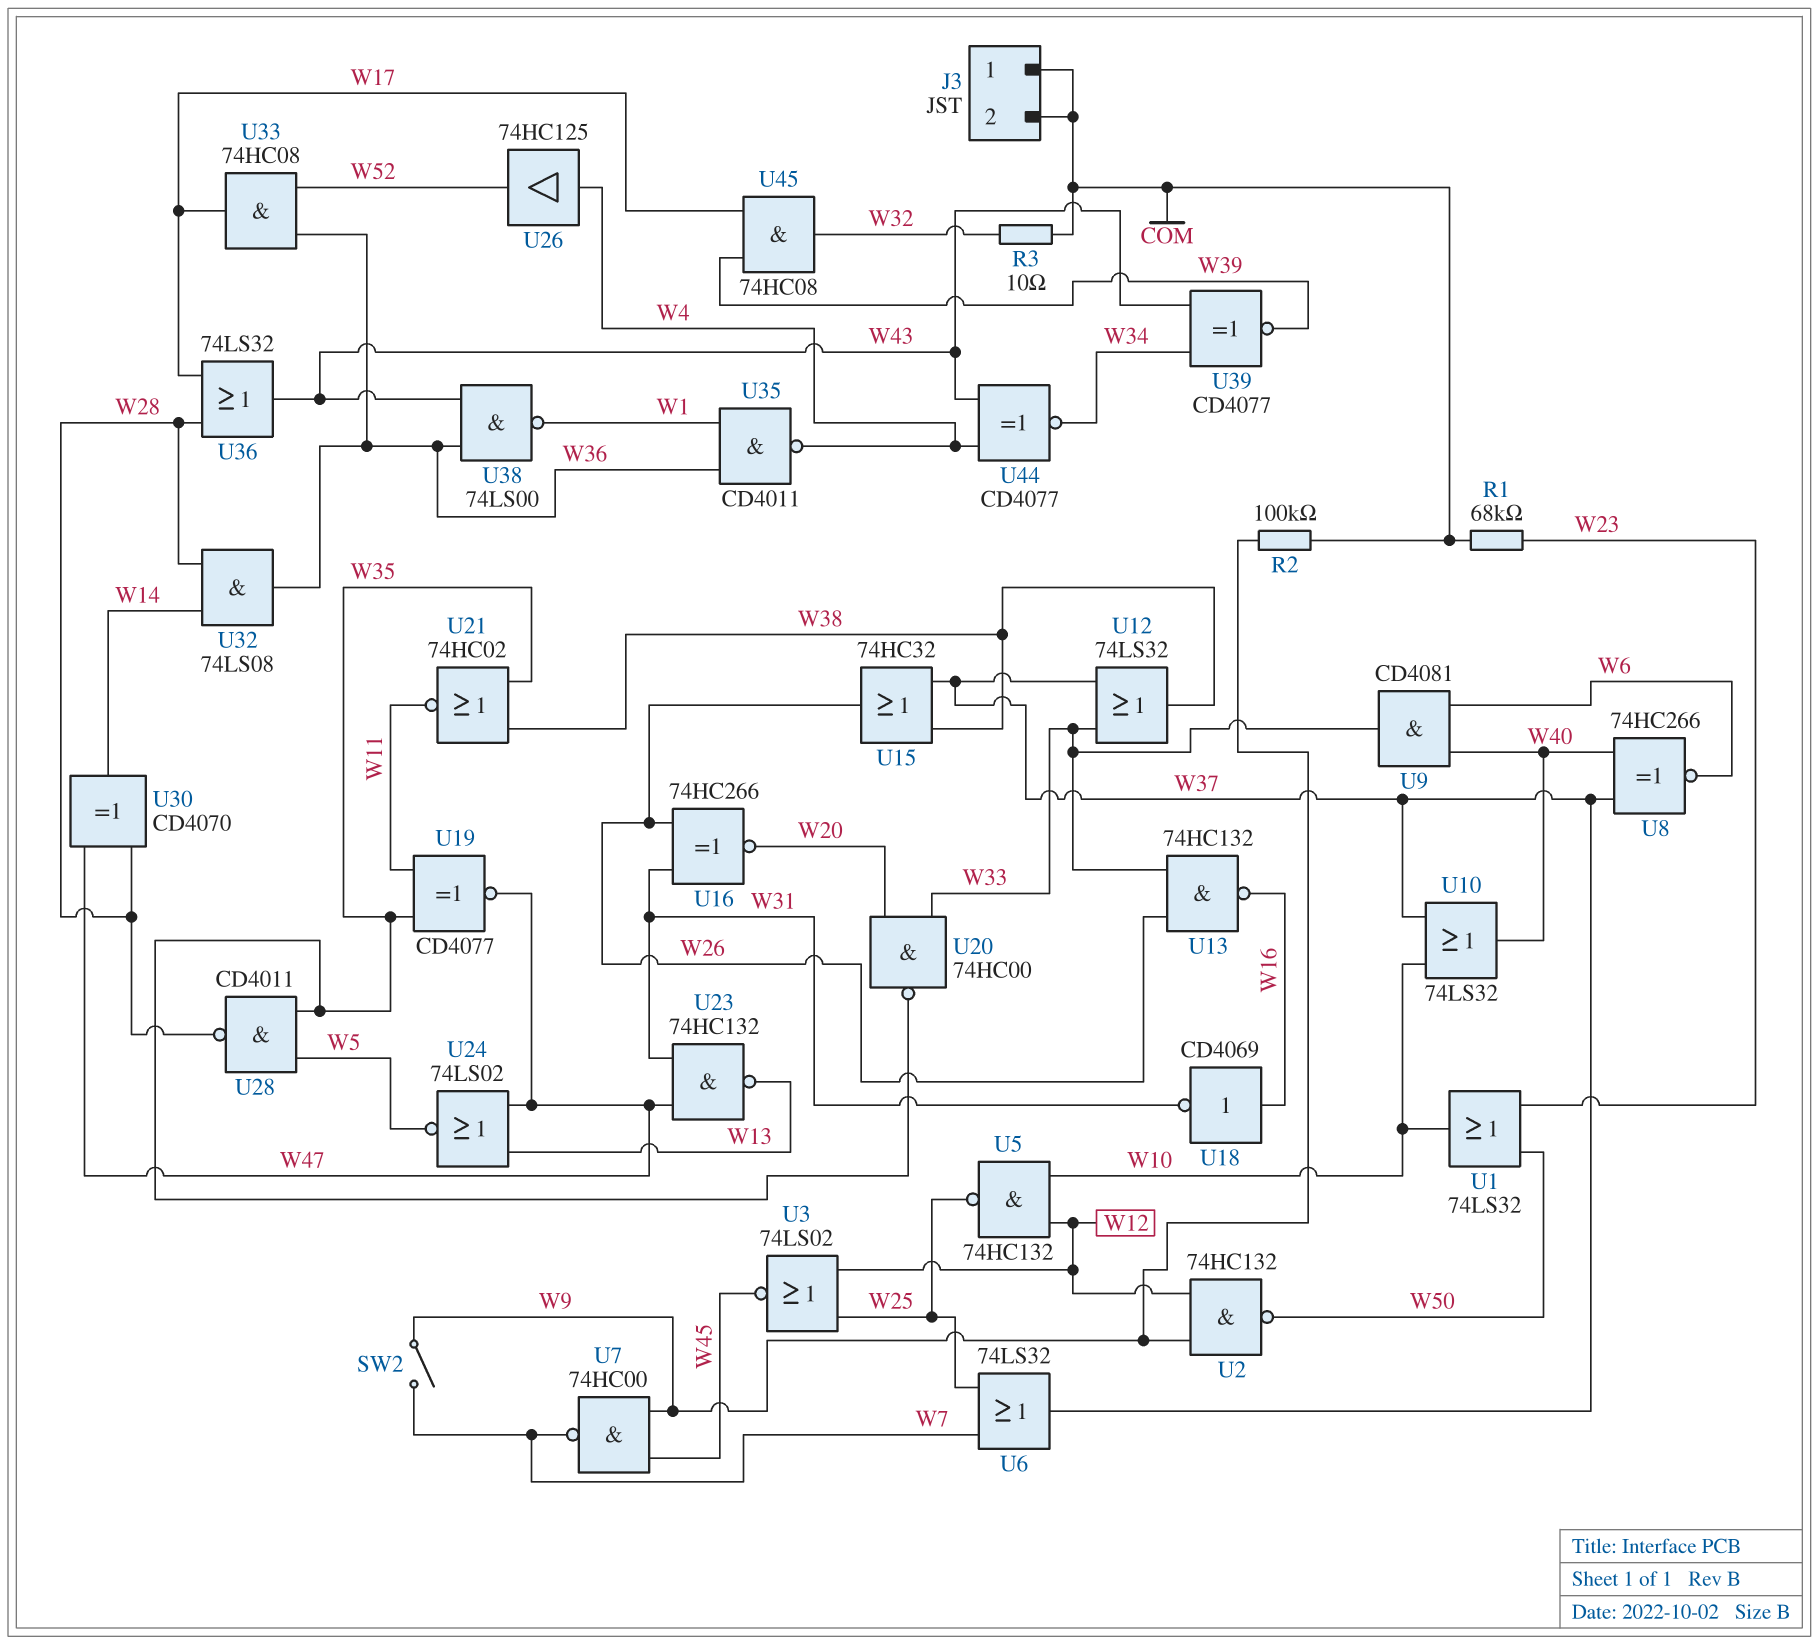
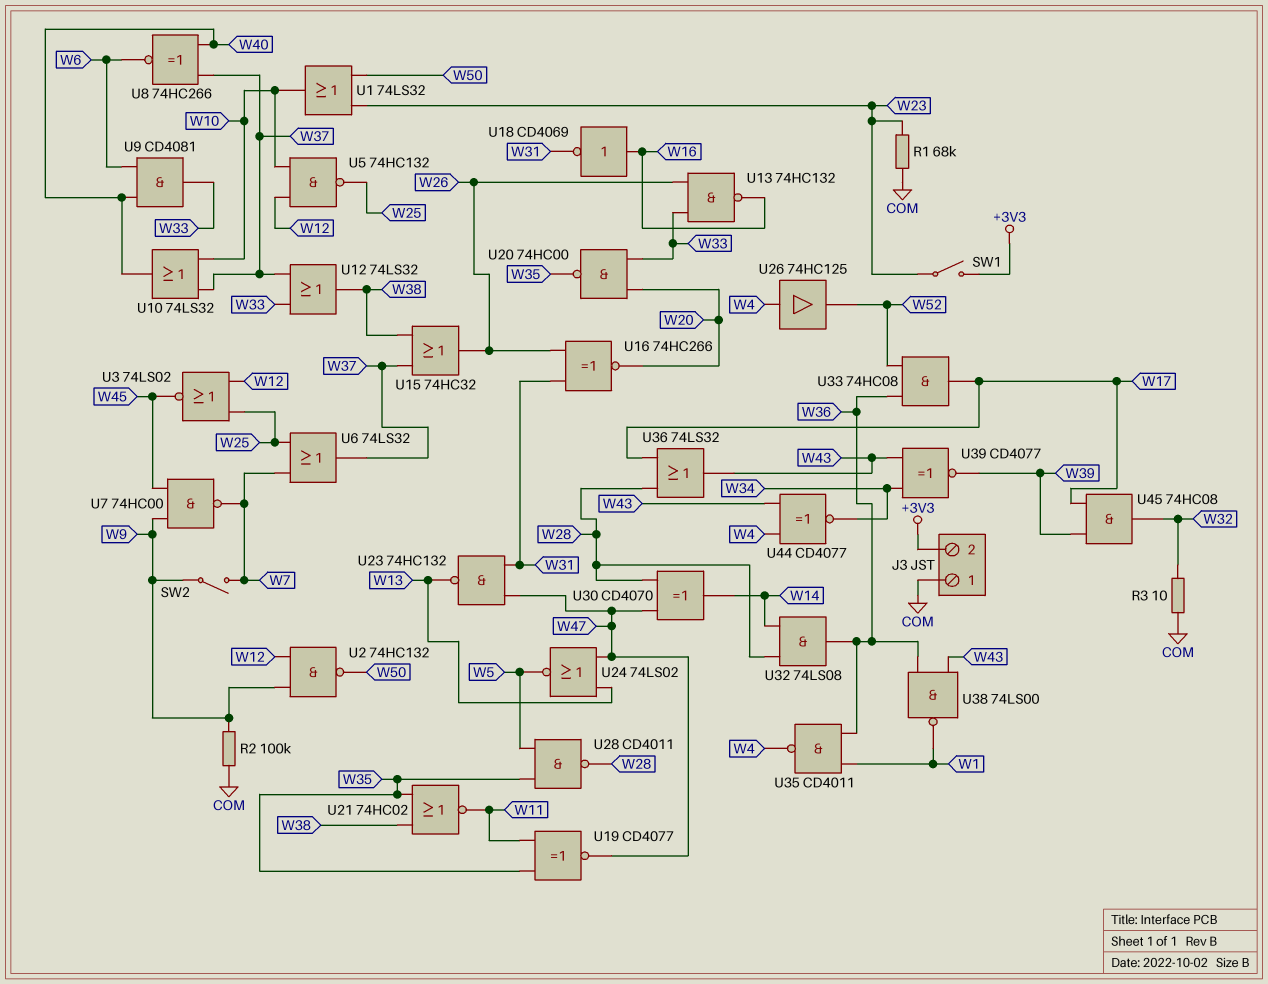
J3 pin 2: COM -> +3V3
SW1: none -> switch (+3V3, W23)

